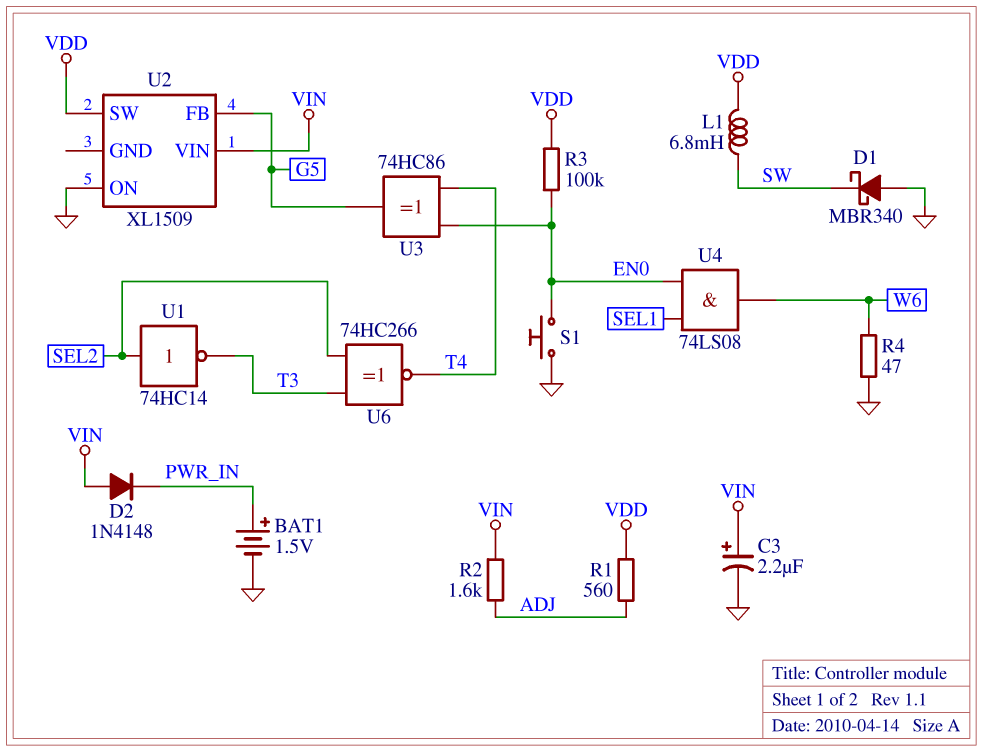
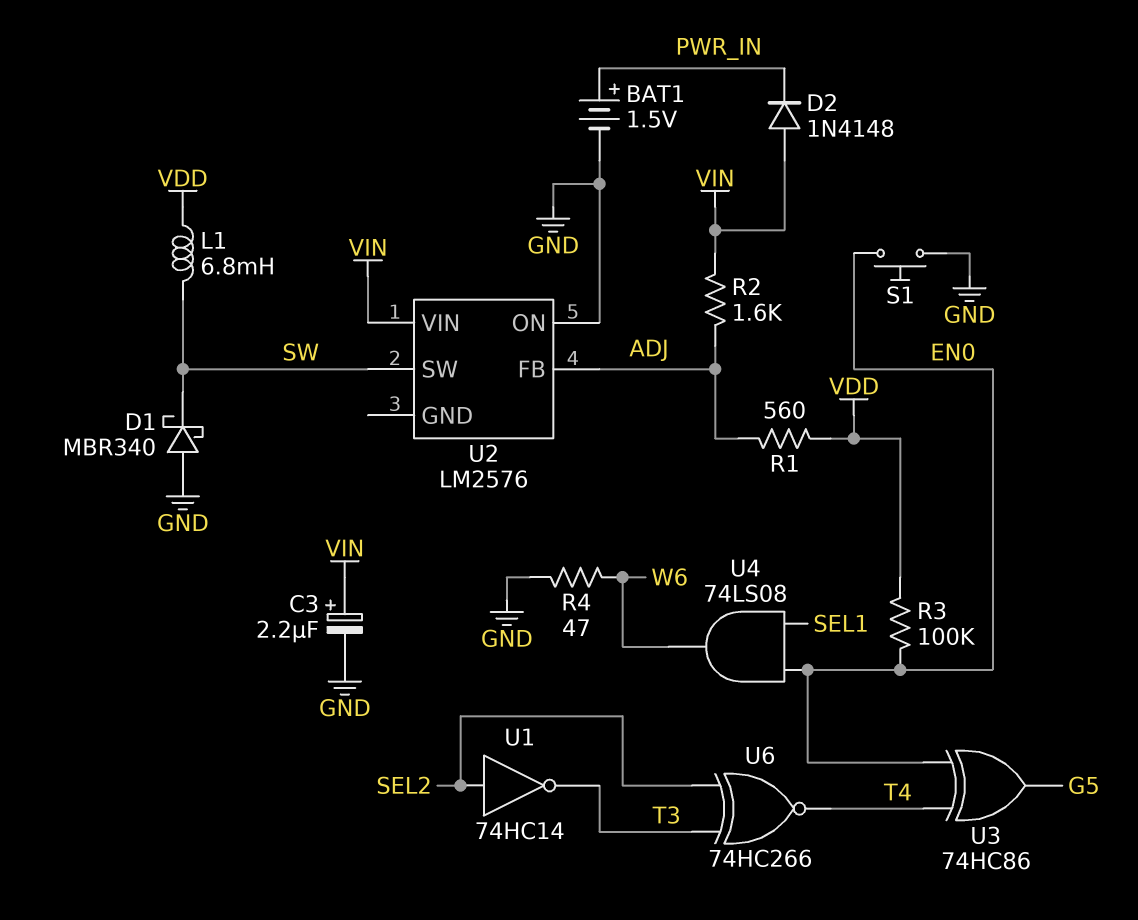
U2: XL1509 -> LM2576
U2 pin FB: G5 -> ADJ
U2 pin SW: VDD -> SW

